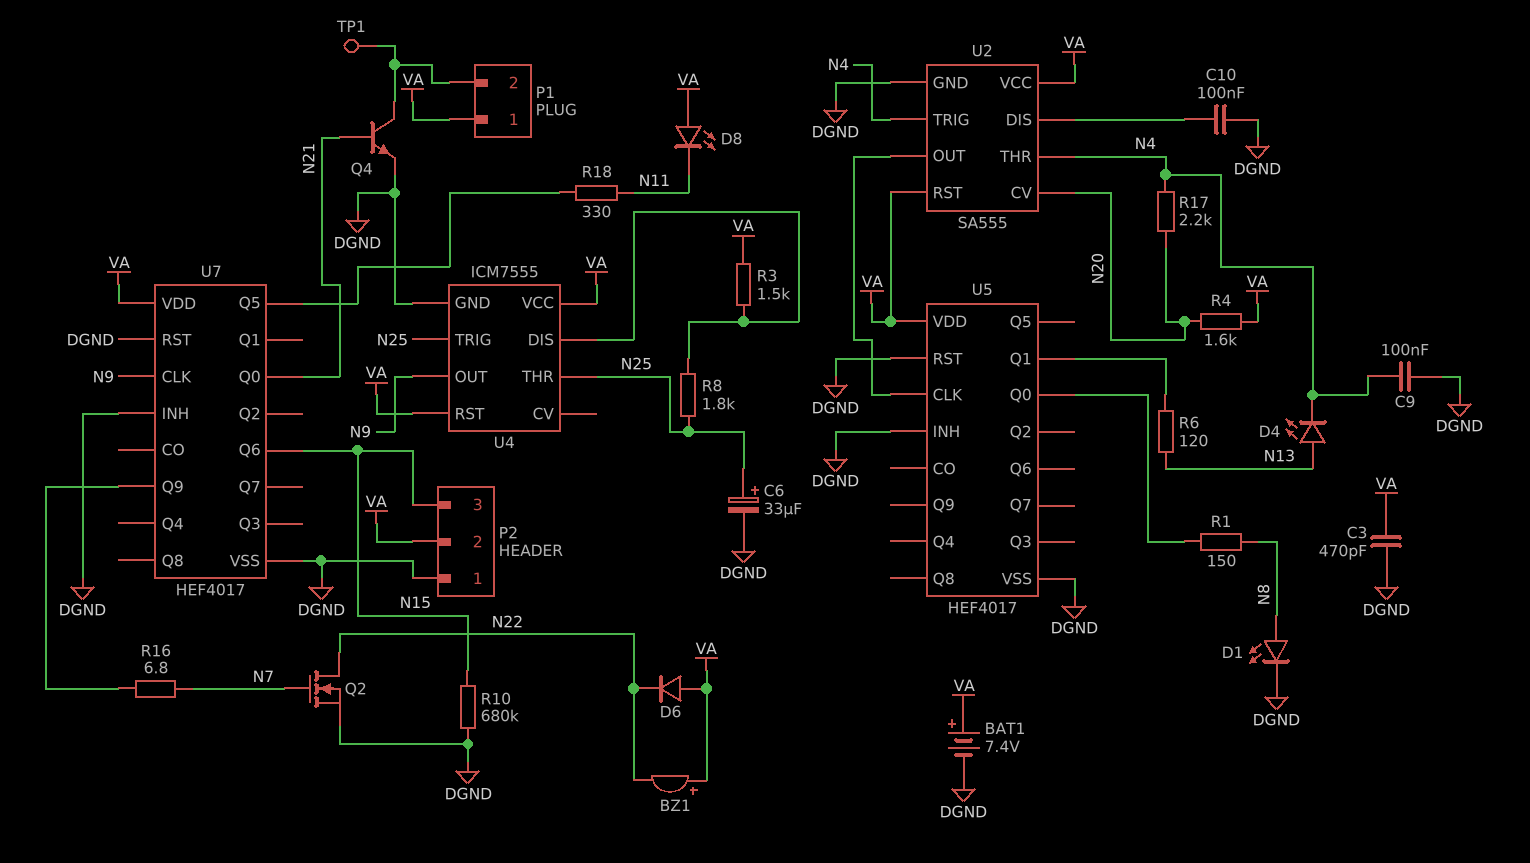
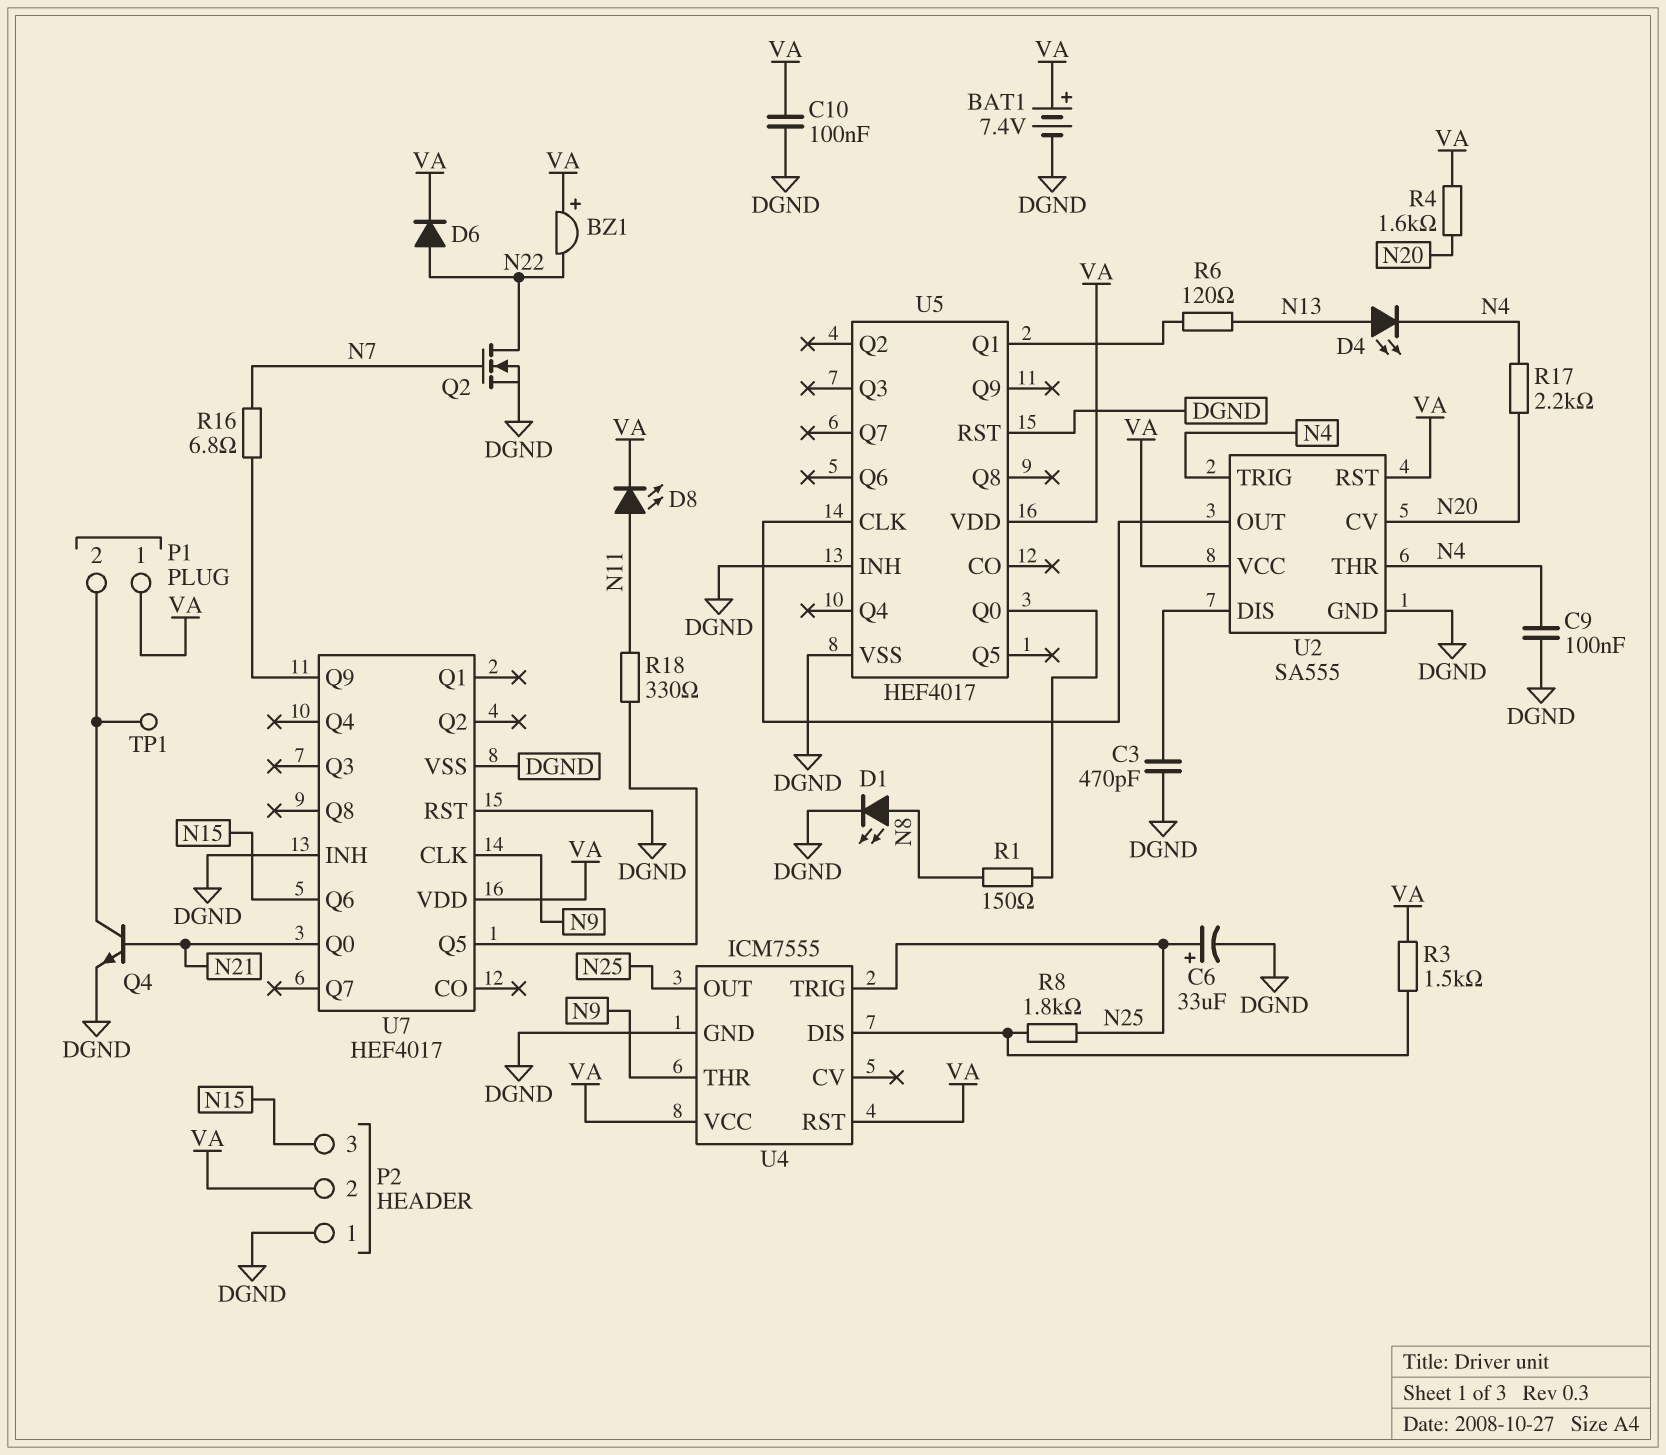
C3: 470pF (DGND, VA) -> 470pF (DGND, U2/DIS)
C10: 100nF (DGND, U2/DIS) -> 100nF (DGND, VA)
D6: diode (A VA, K N22) -> diode (A N22, K VA)
D8: LED (A VA, K N11) -> LED (A N11, K VA)
R10: 680k (DGND, N15) -> none
U4 pin OUT: N9 -> N25
U4 pin THR: N25 -> N9

